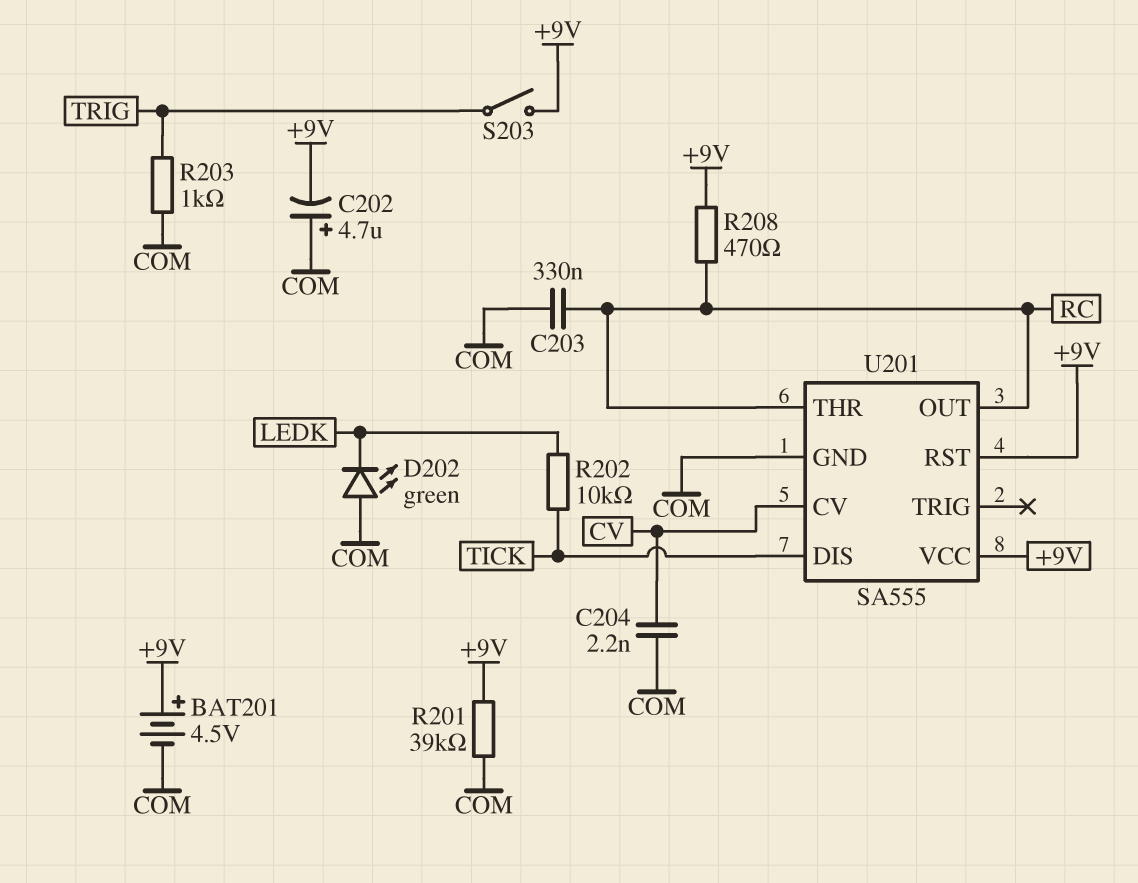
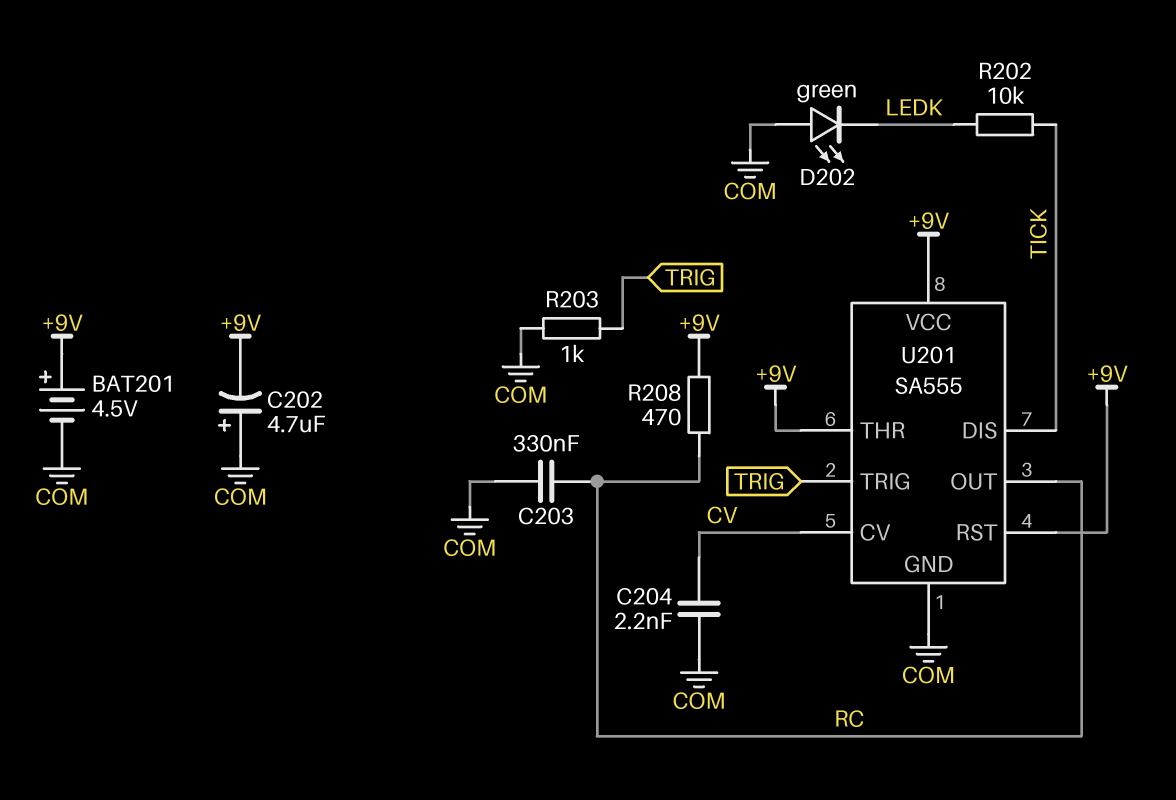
R201: 39k (+9V, COM) -> none
S203: switch (+9V, TRIG) -> none
U201 pin THR: RC -> +9V
U201 pin TRIG: none -> TRIG

